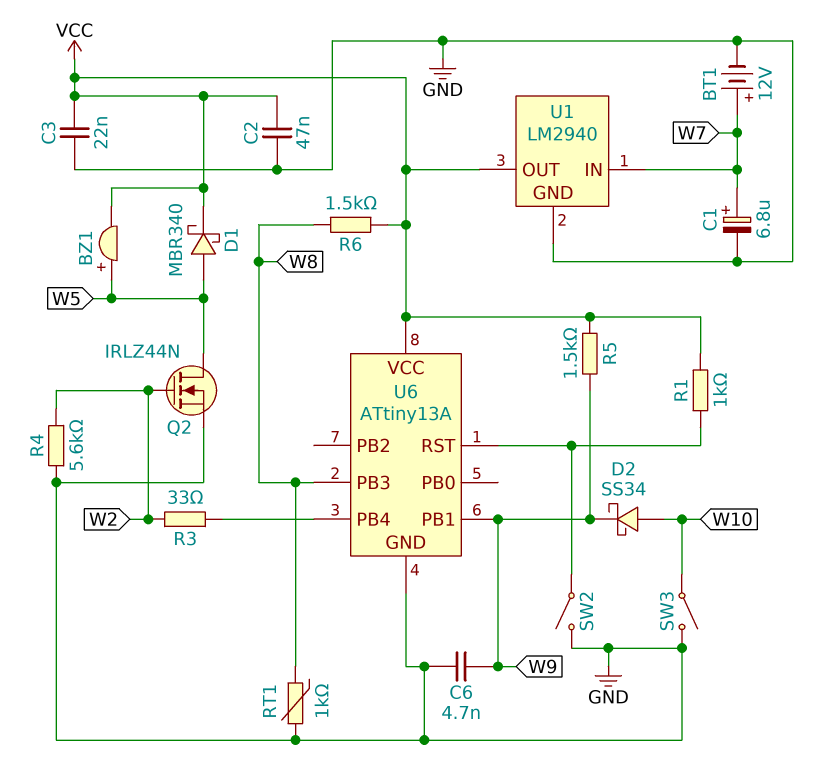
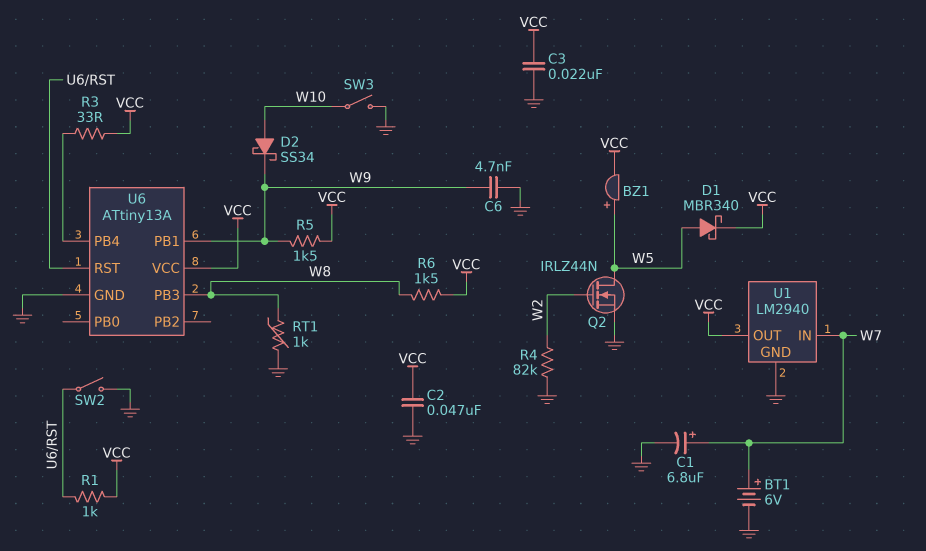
BT1: 12V (plus W7, minus GND) -> 6V (plus W7, minus GND)
R3: 33 (U6/PB4, W2) -> 33 (U6/PB4, VCC)
R4: 5.6k (GND, W2) -> 82k (GND, W2)

